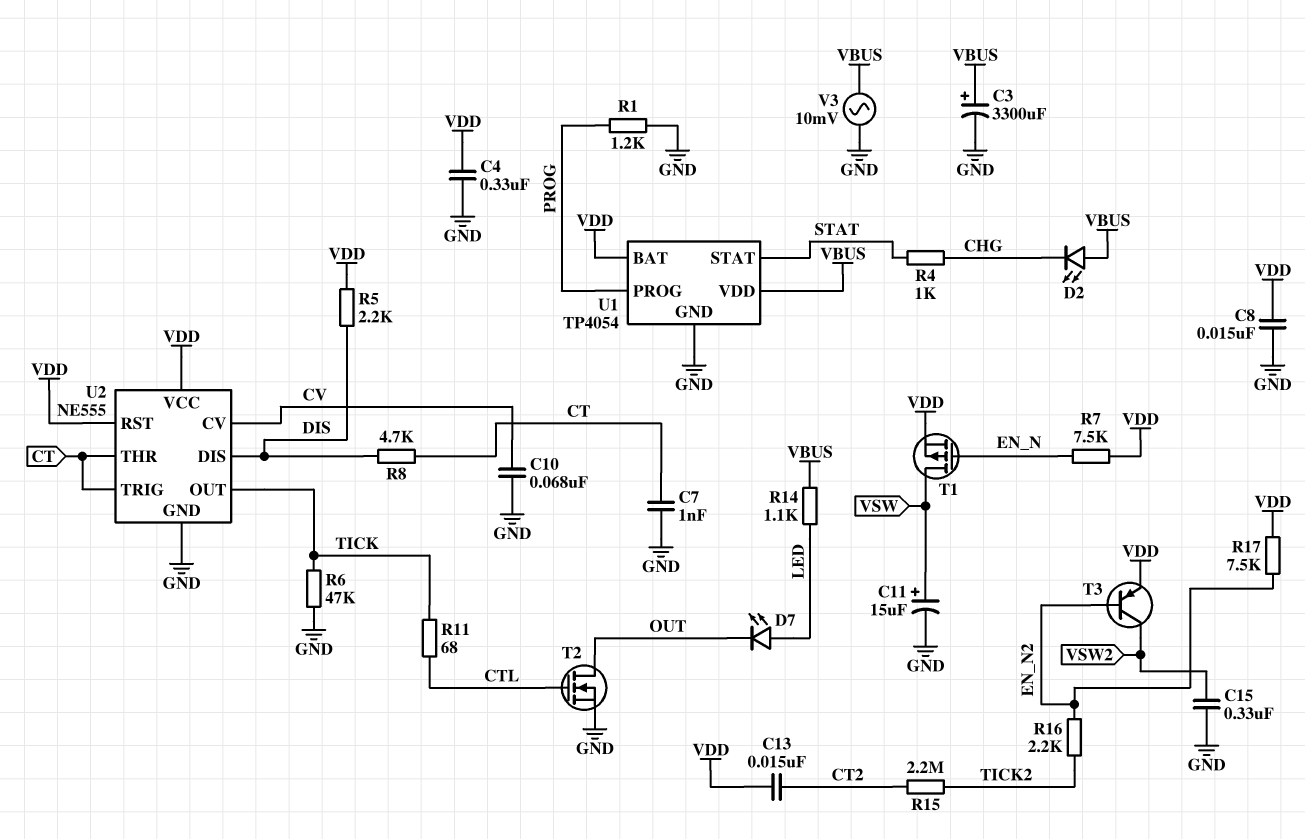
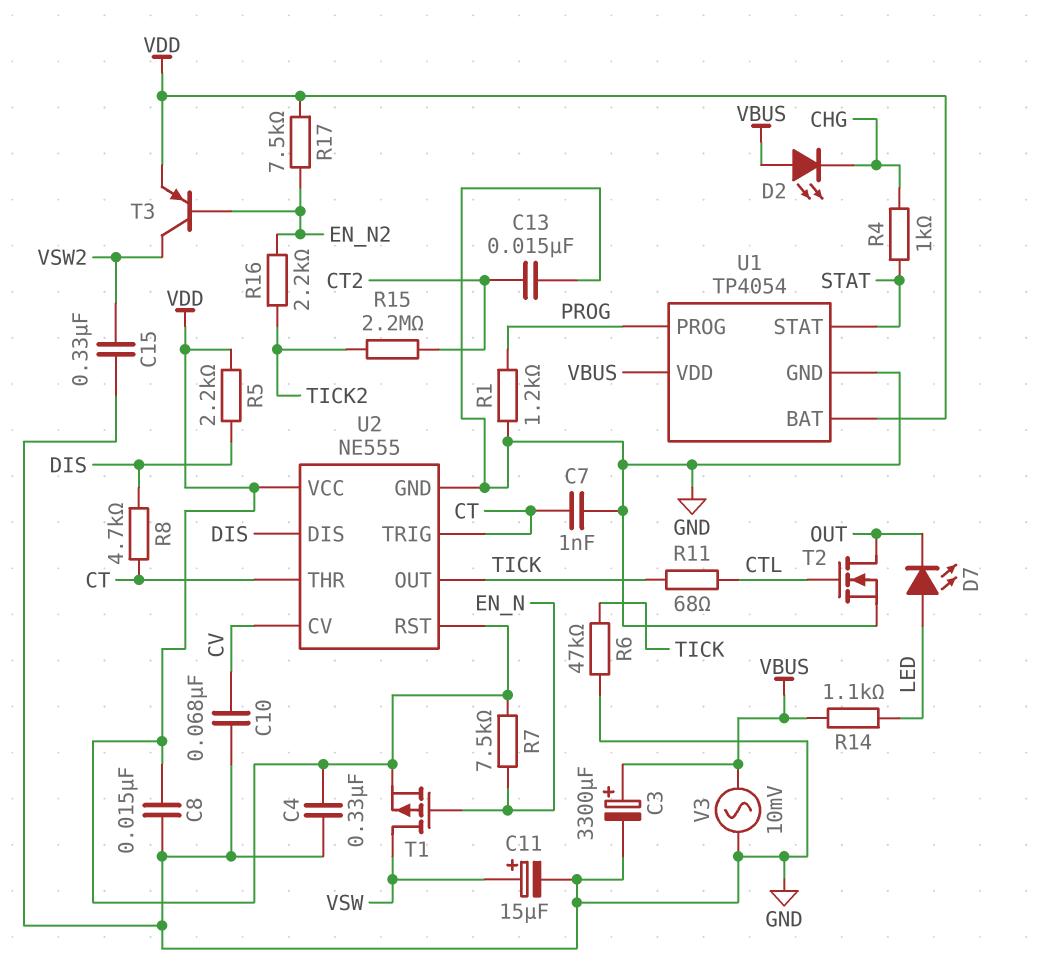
C13: 15nF (CT2, VDD) -> 15nF (CT2, GND)

